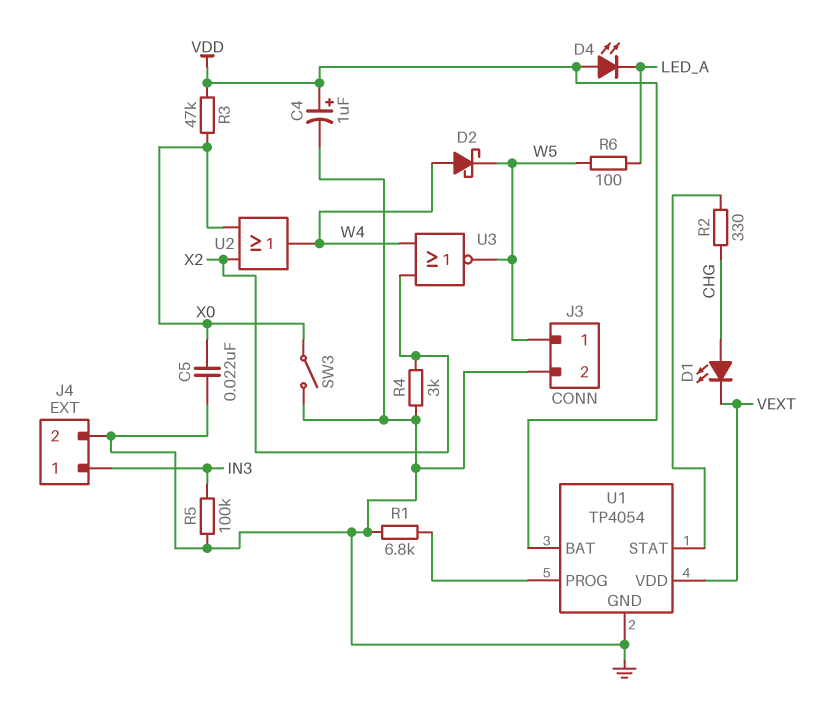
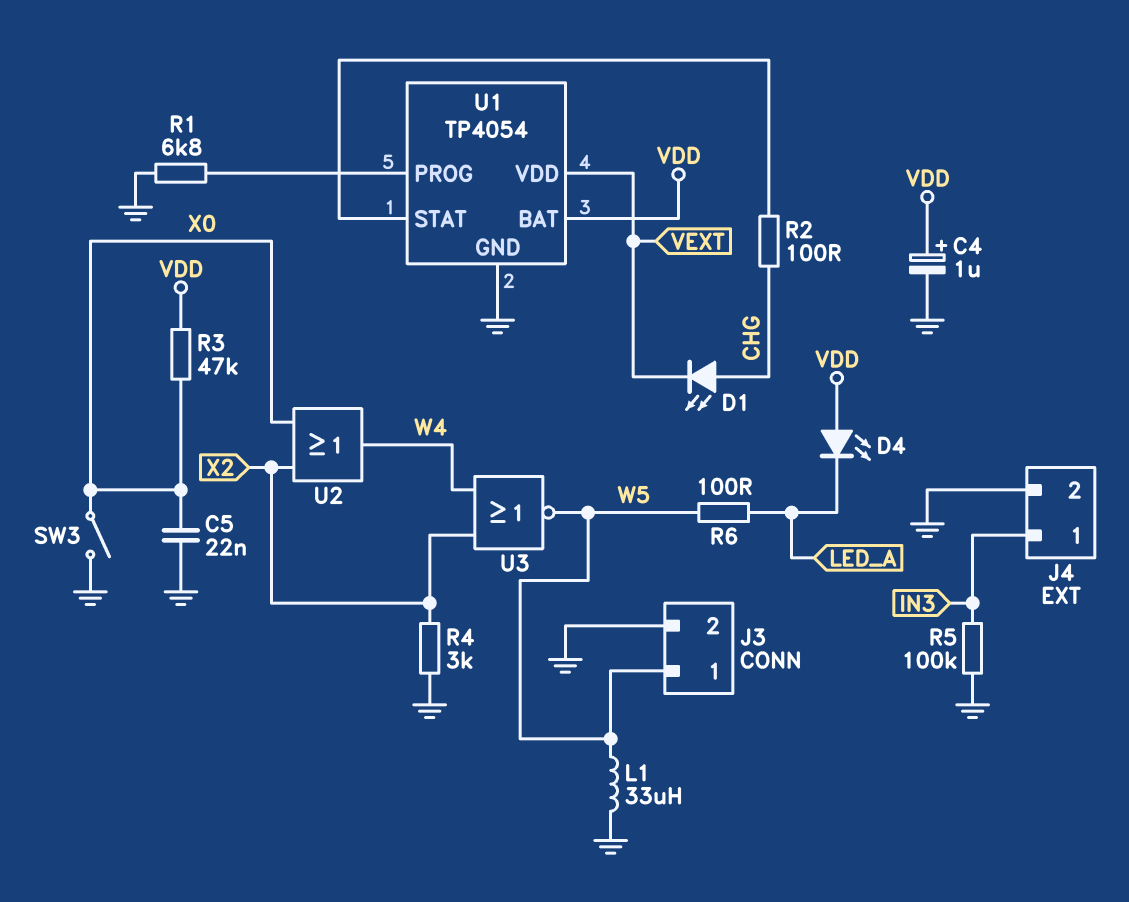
D2: schottky (A W4, K W5) -> none
L1: none -> 33uH (GND, W5)
R2: 330 (CHG, U1/STAT) -> 100 (CHG, U1/STAT)

